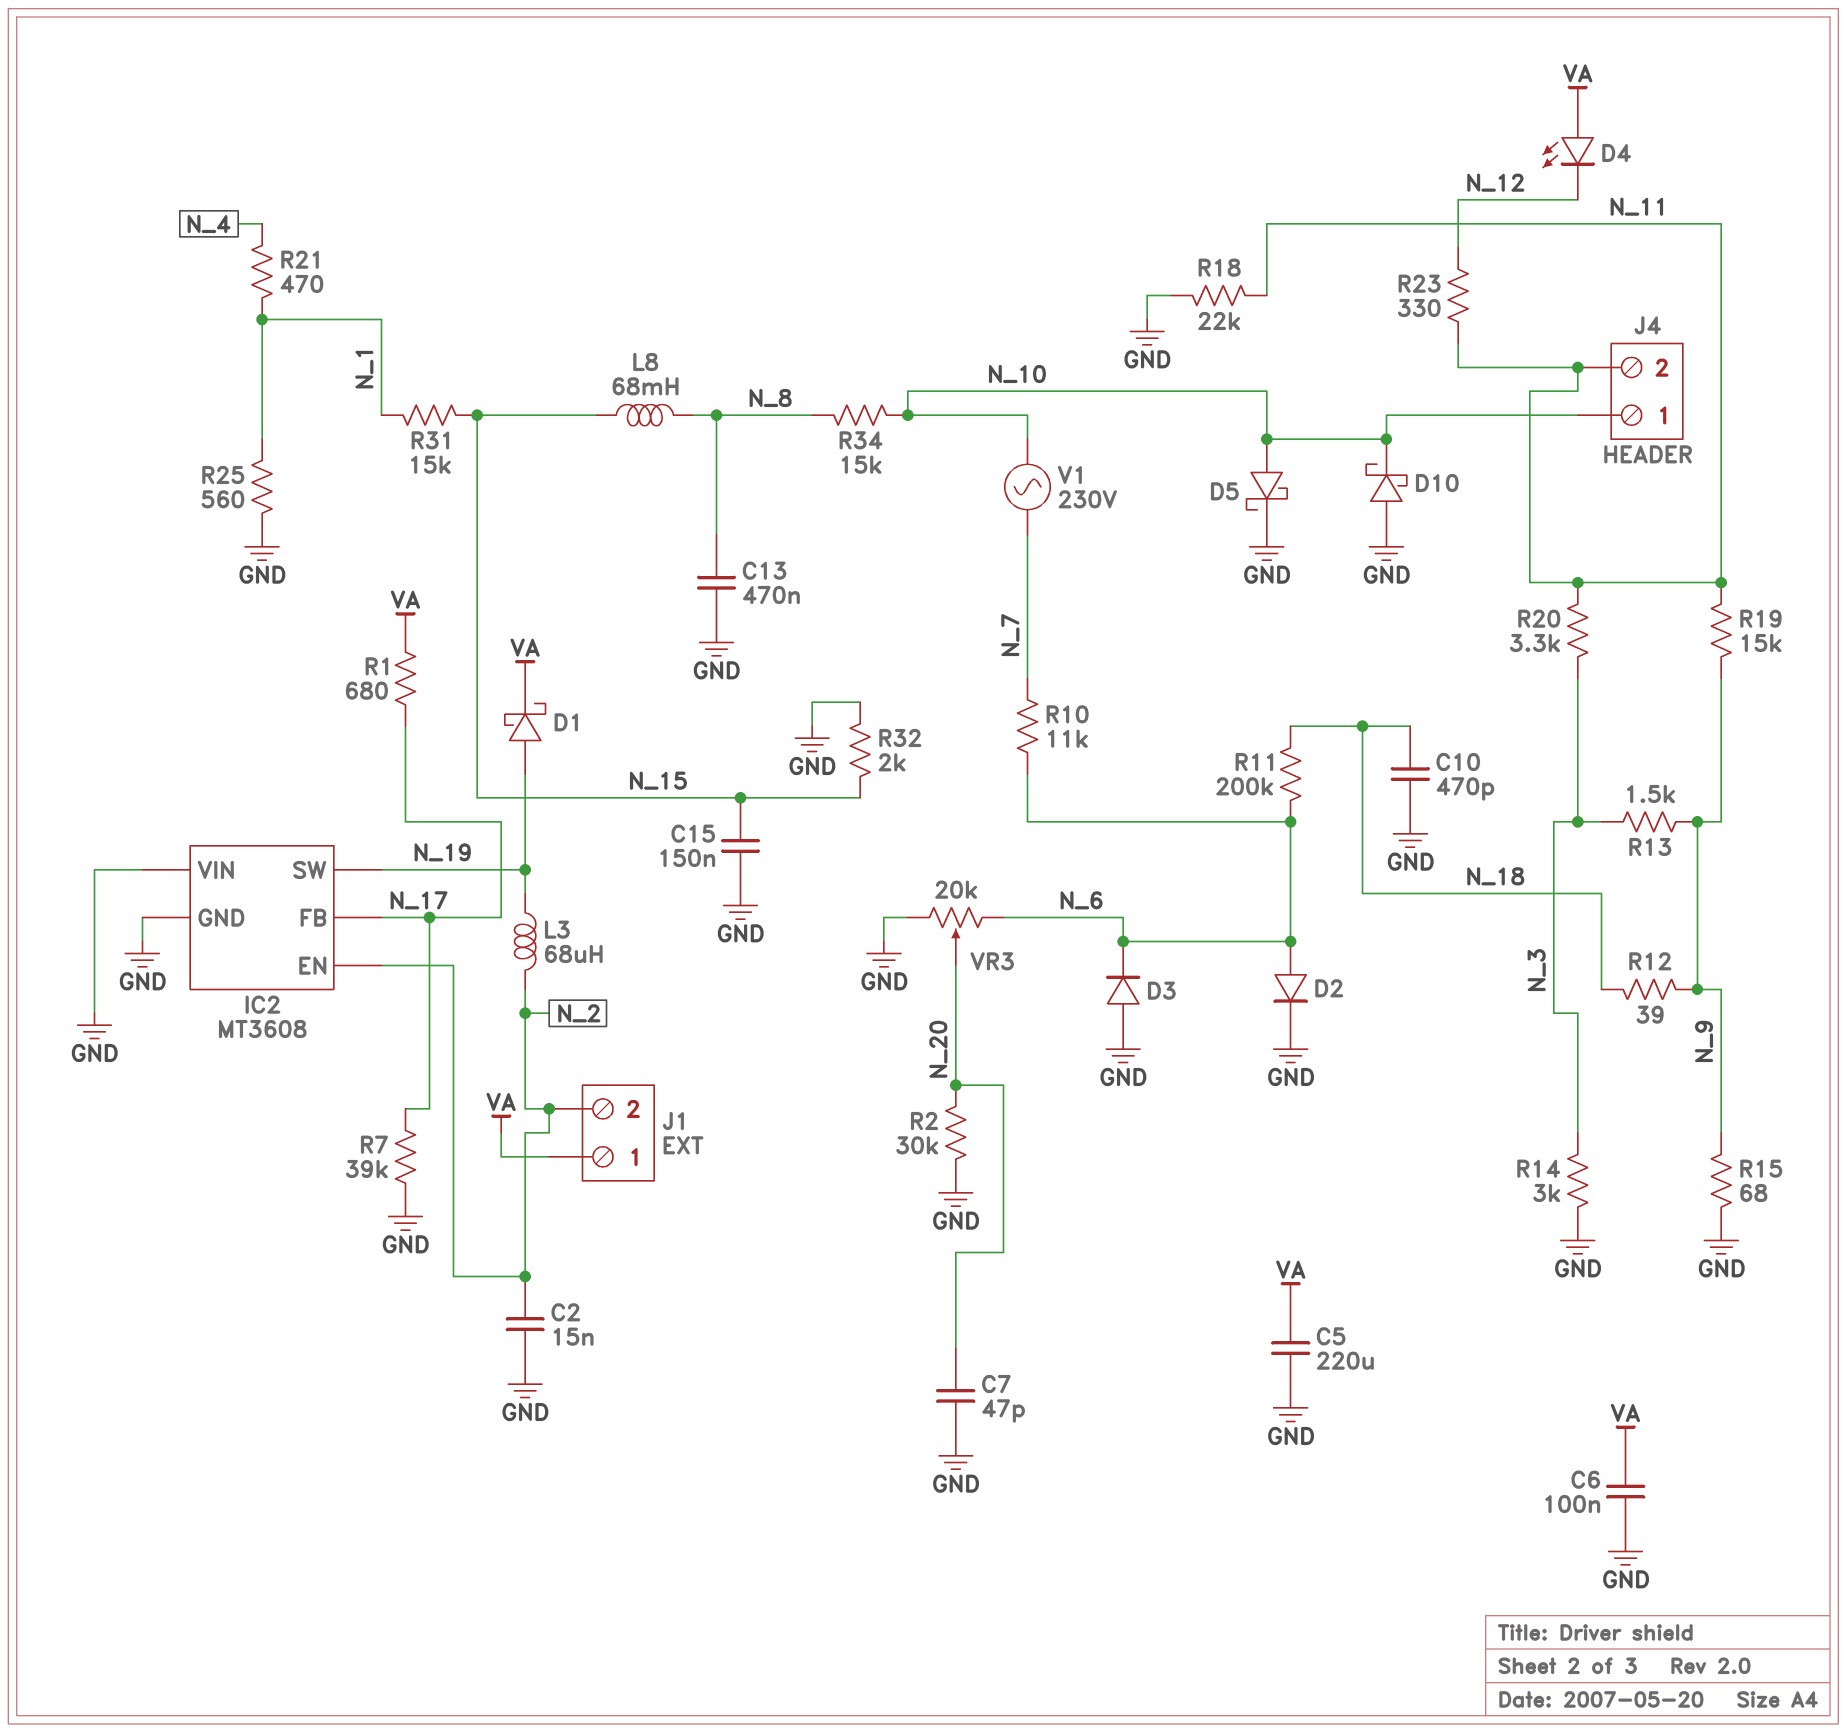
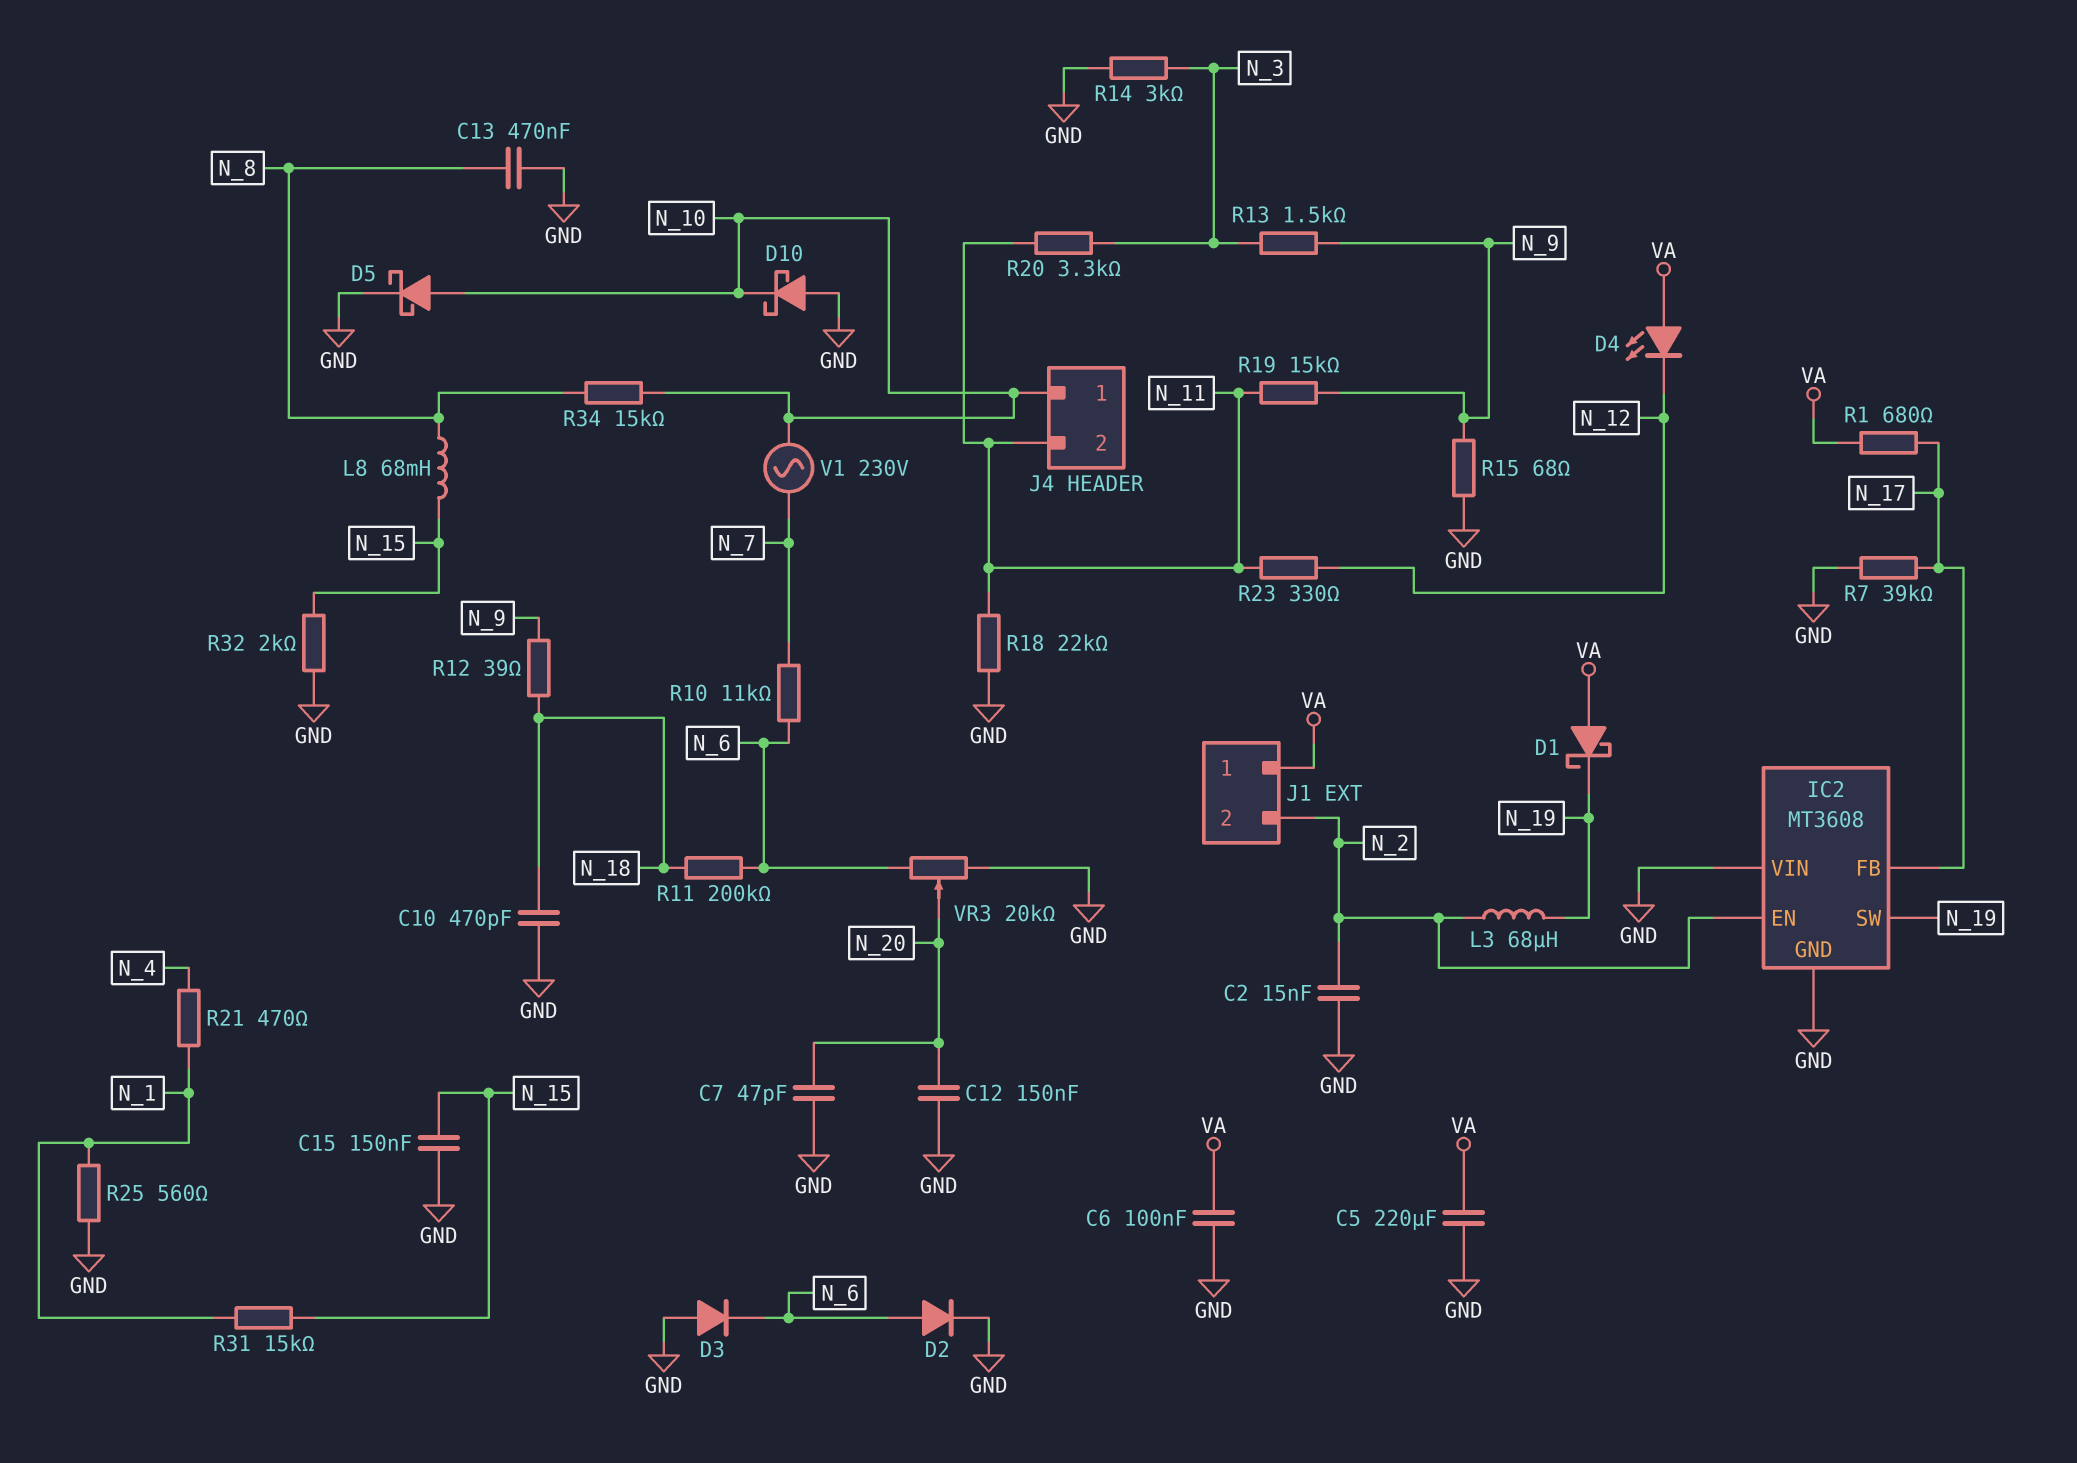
C12: none -> 150nF (GND, N_20)
D1: schottky (A N_19, K VA) -> schottky (A VA, K N_19)
R2: 30k (GND, N_20) -> none

